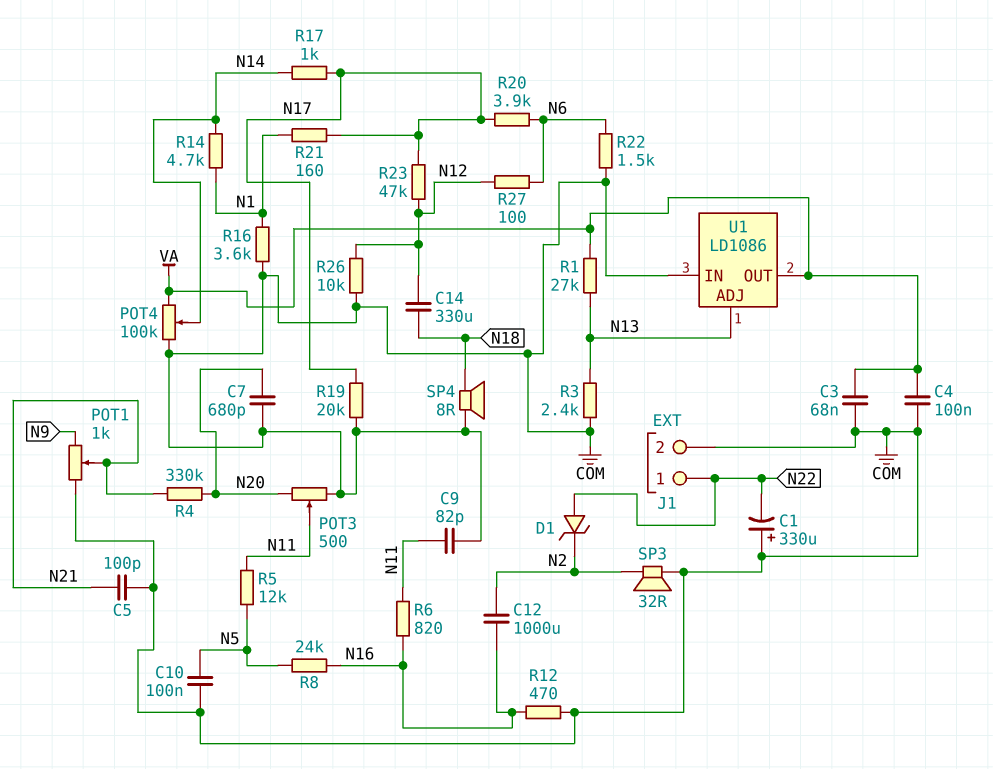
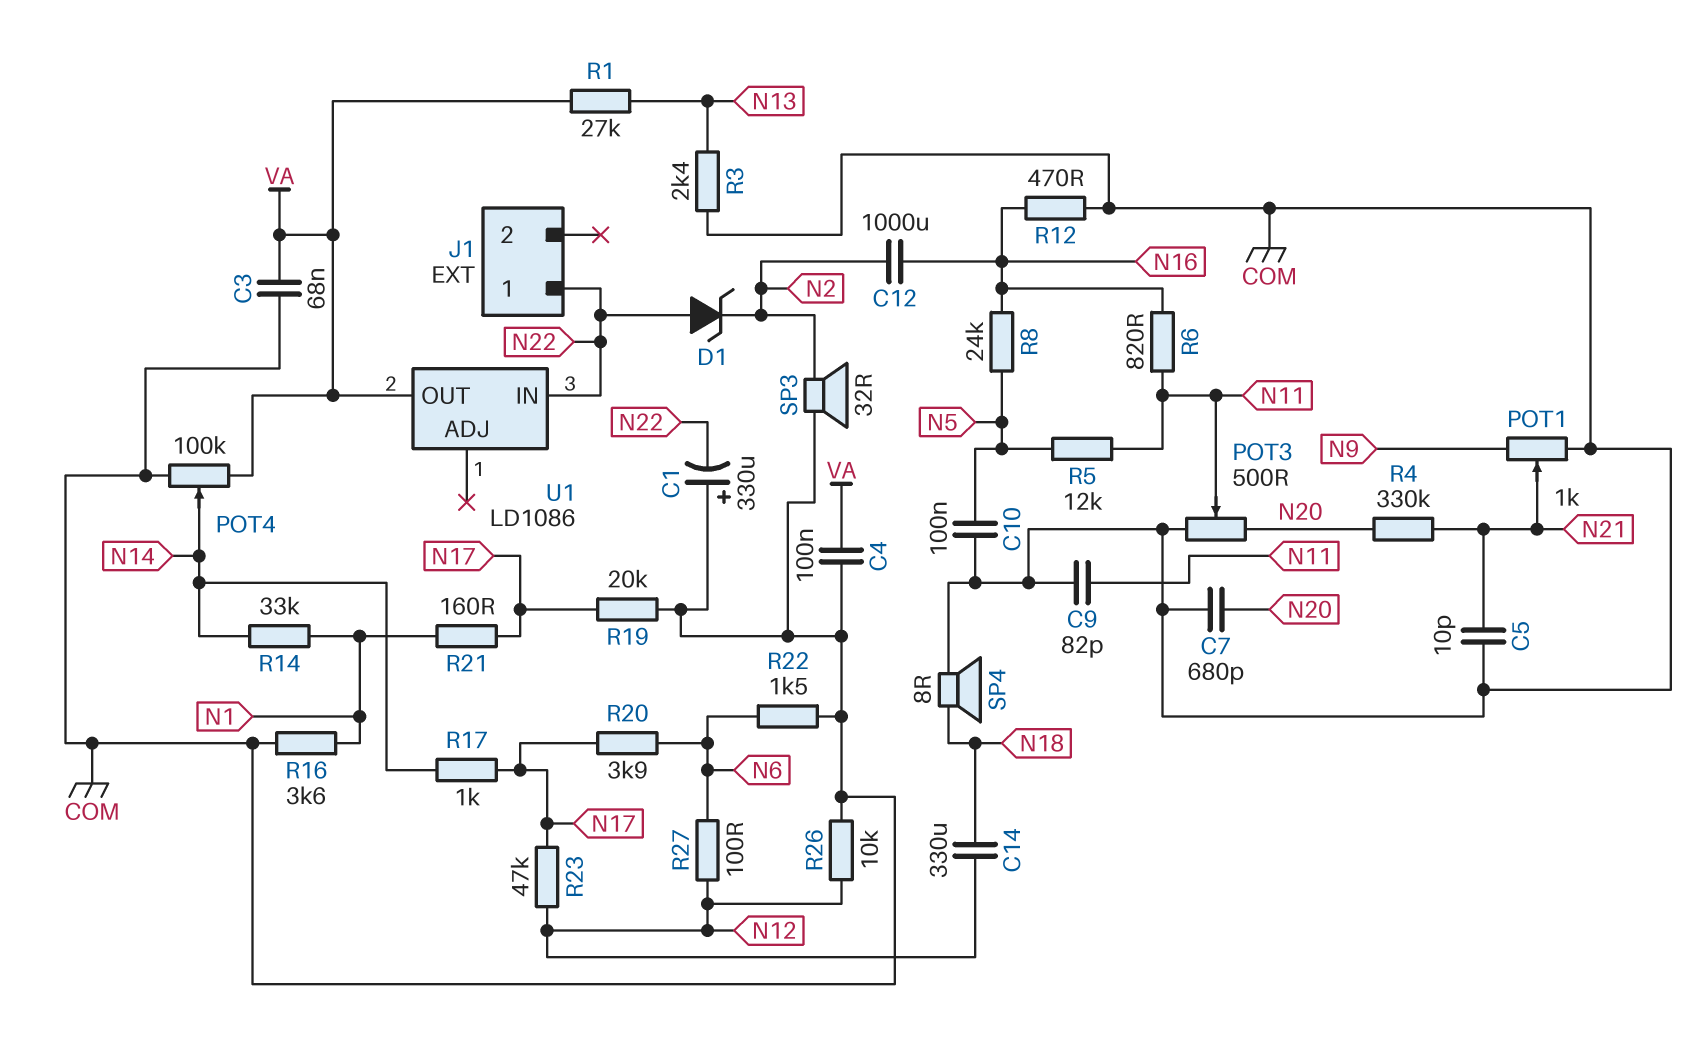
C5: 100pF (COM, N21) -> 10pF (COM, N21)
J1 pin 2: COM -> none
R14: 4.7k (N1, N14) -> 33k (N1, N14)
U1 pin ADJ: N13 -> none
U1 pin IN: COM -> N22

